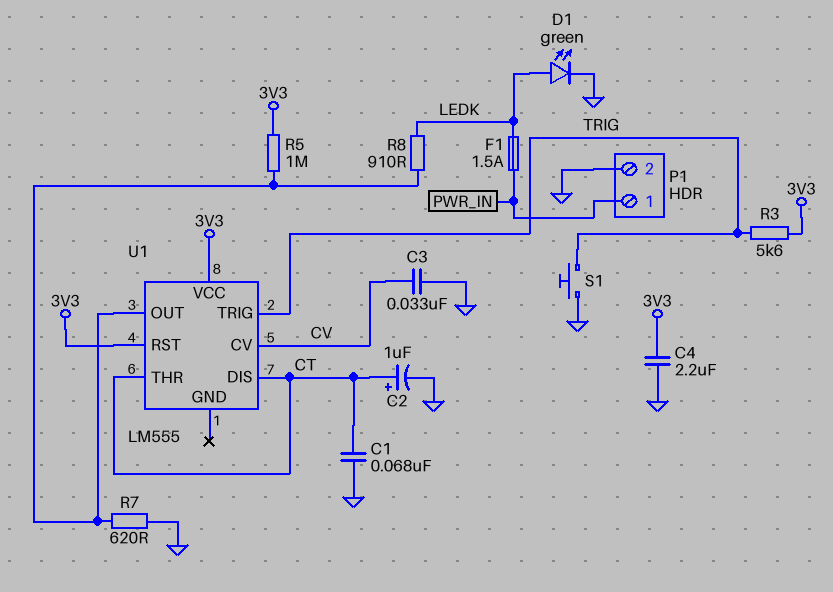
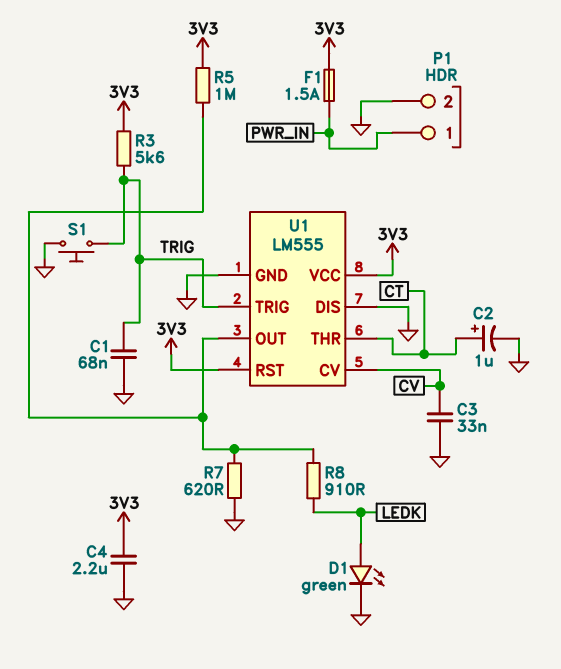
C1: 68nF (CT, GND) -> 68nF (GND, TRIG)
F1: 1.5A (LEDK, PWR_IN) -> 1.5A (3V3, PWR_IN)
U1 pin DIS: CT -> GND
U1 pin GND: none -> GND

